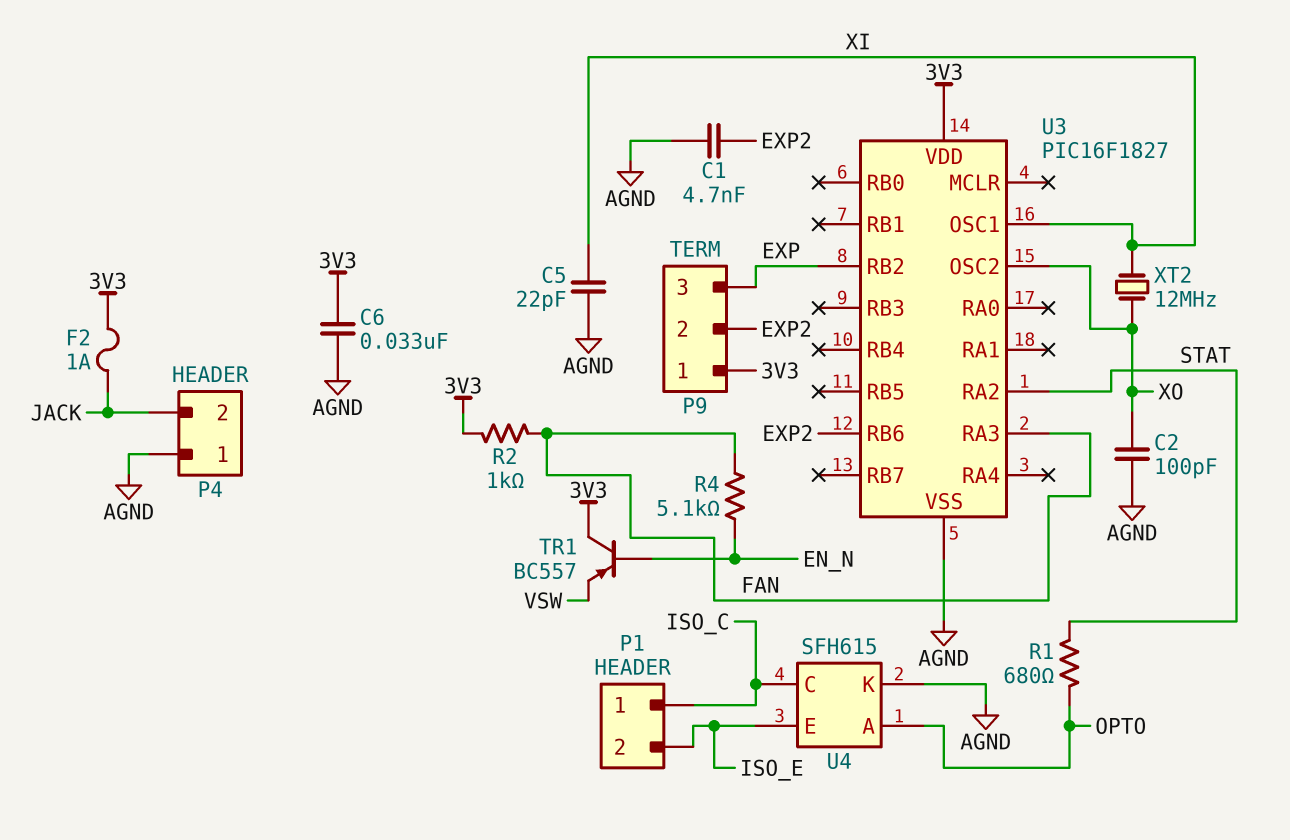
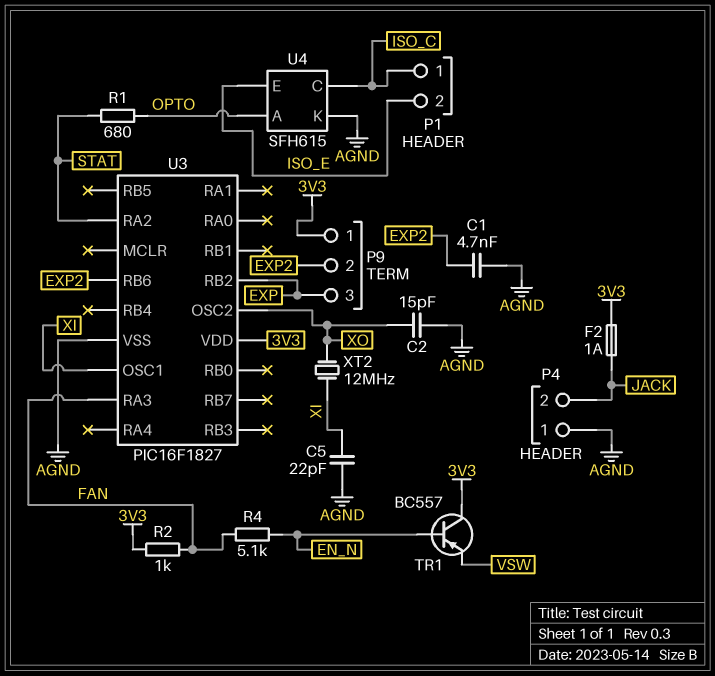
C2: 100pF (AGND, XO) -> 15pF (AGND, XO)
C6: 33nF (3V3, AGND) -> none

